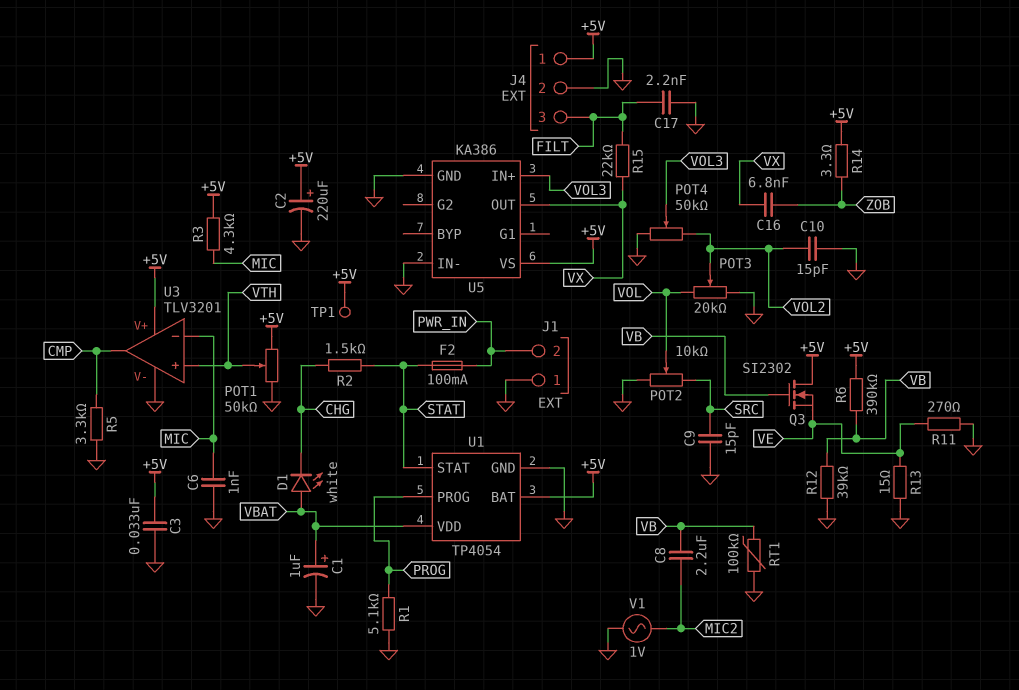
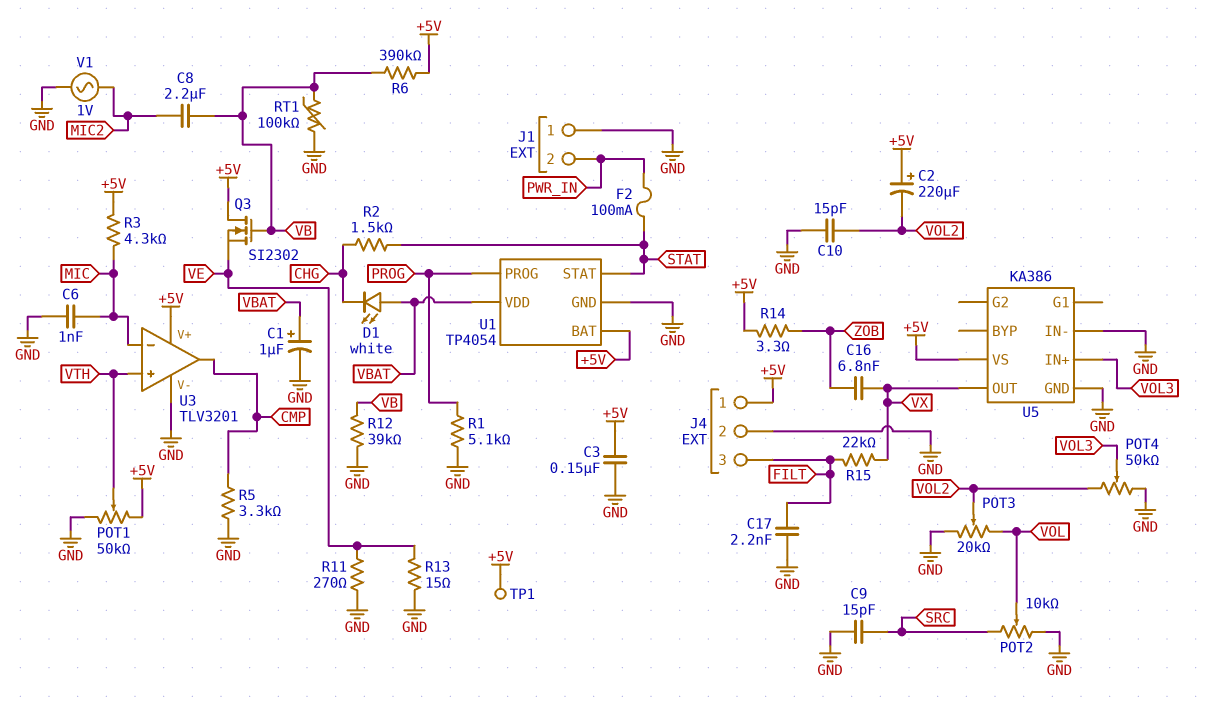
C2: 220uF (plus +5V, minus GND) -> 220uF (plus +5V, minus VOL2)
C3: 33nF (+5V, GND) -> 150nF (+5V, GND)

